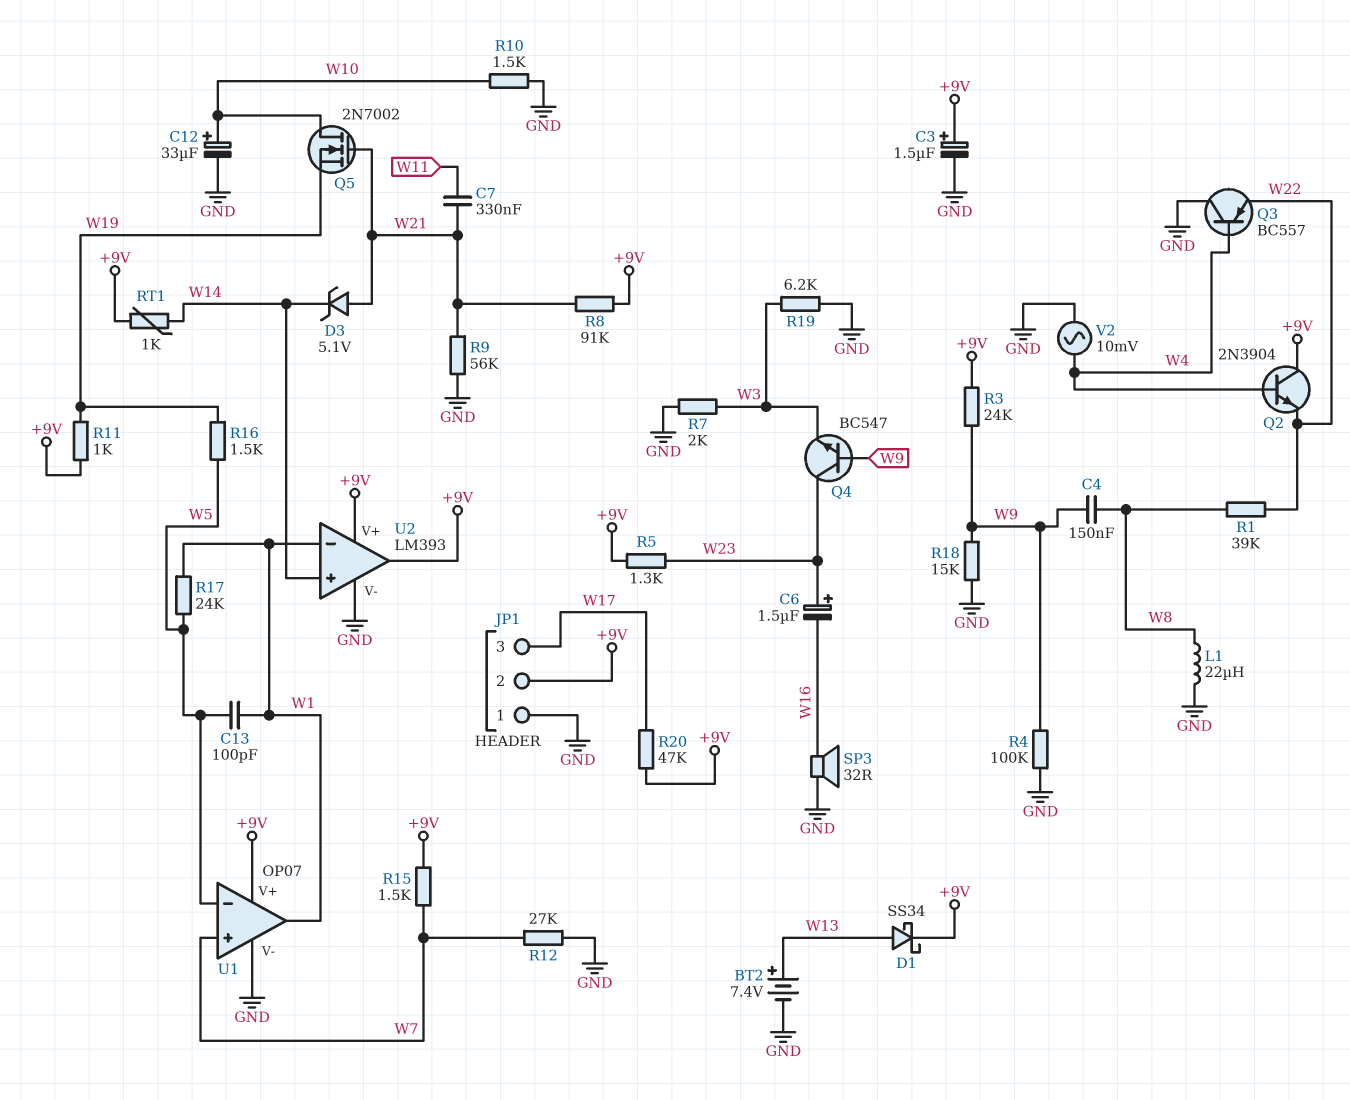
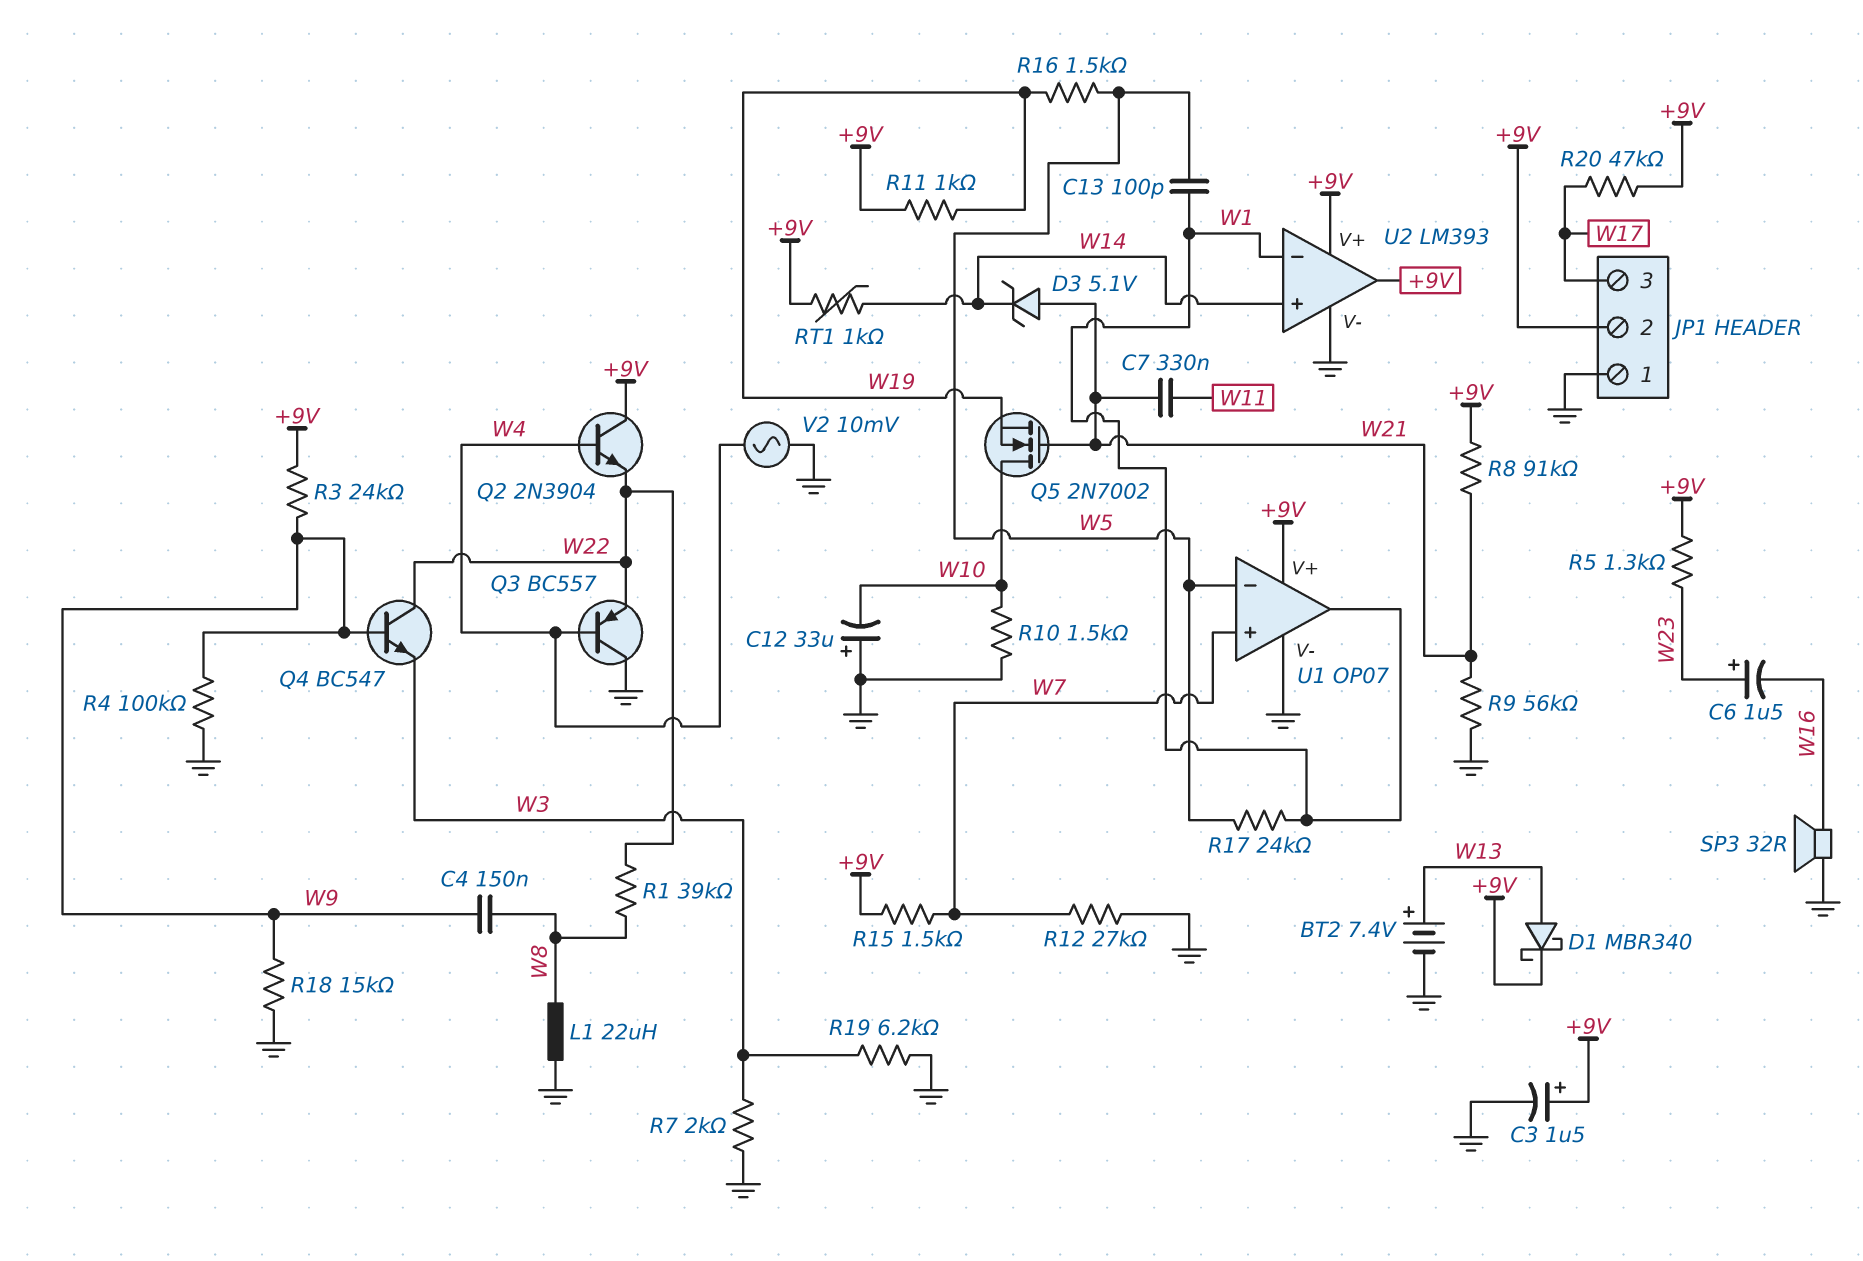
C12: 33uF (plus W10, minus GND) -> 33uF (plus GND, minus W10)
D1: schottky SS34 (A W13, K +9V) -> schottky MBR340 (A W13, K +9V)
Q4: NPN BC547 (B W9, C W23, E W3) -> NPN BC547 (B W9, C W22, E W3)

